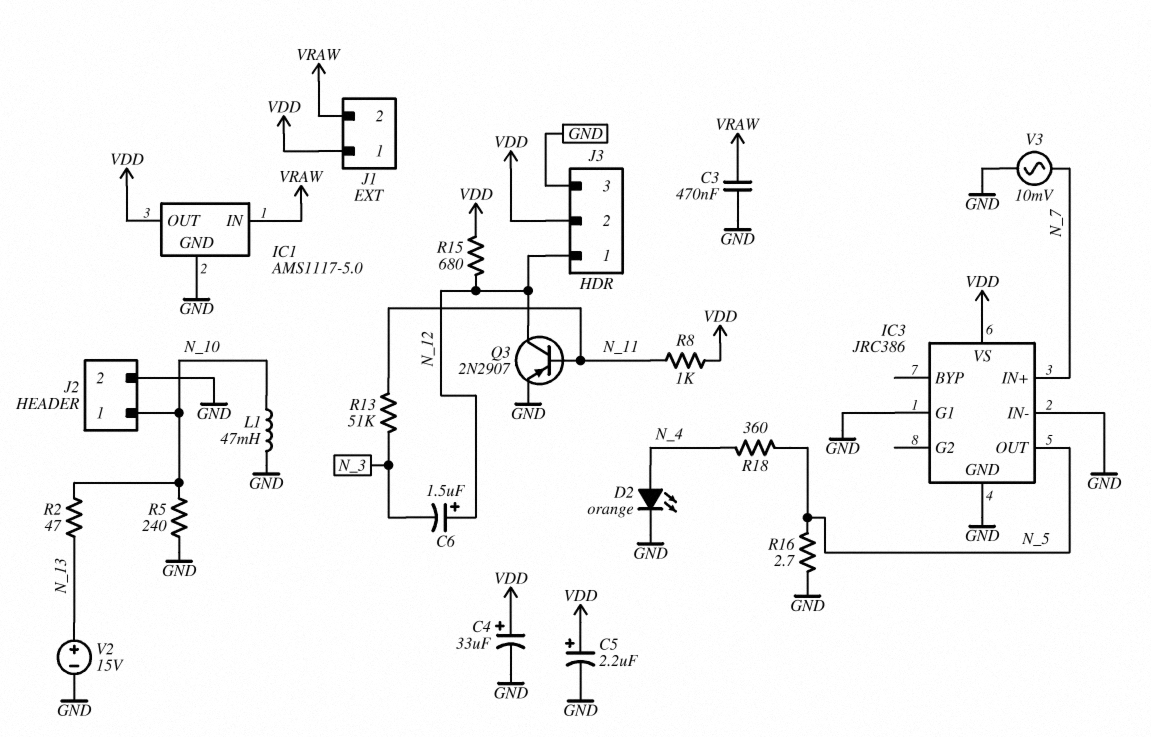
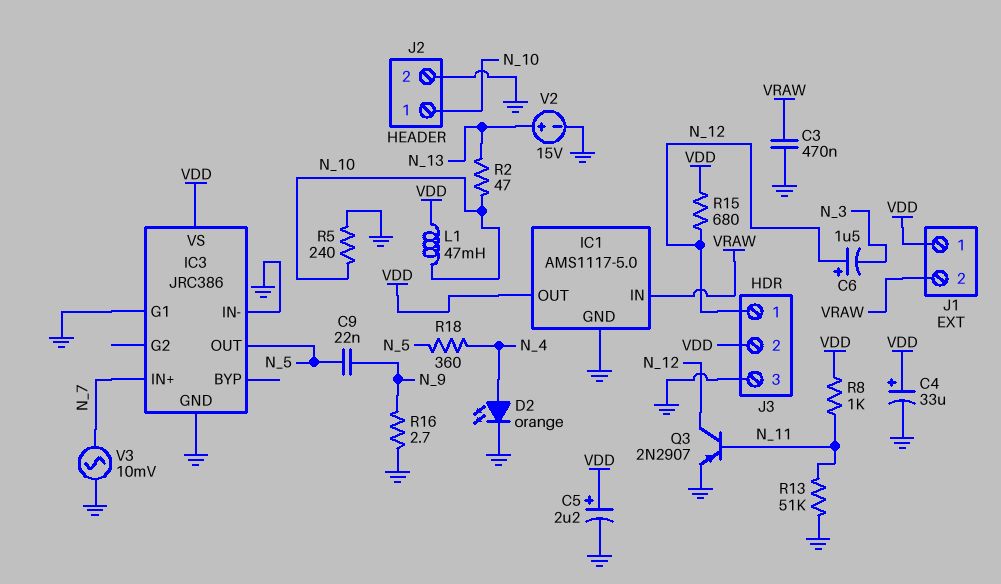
C9: none -> 22nF (N_5, N_9)
L1: 47mH (GND, N_10) -> 47mH (N_10, VDD)
R13: 51k (N_3, N_11) -> 51k (GND, N_11)
R16: 2.7 (GND, N_5) -> 2.7 (GND, N_9)

